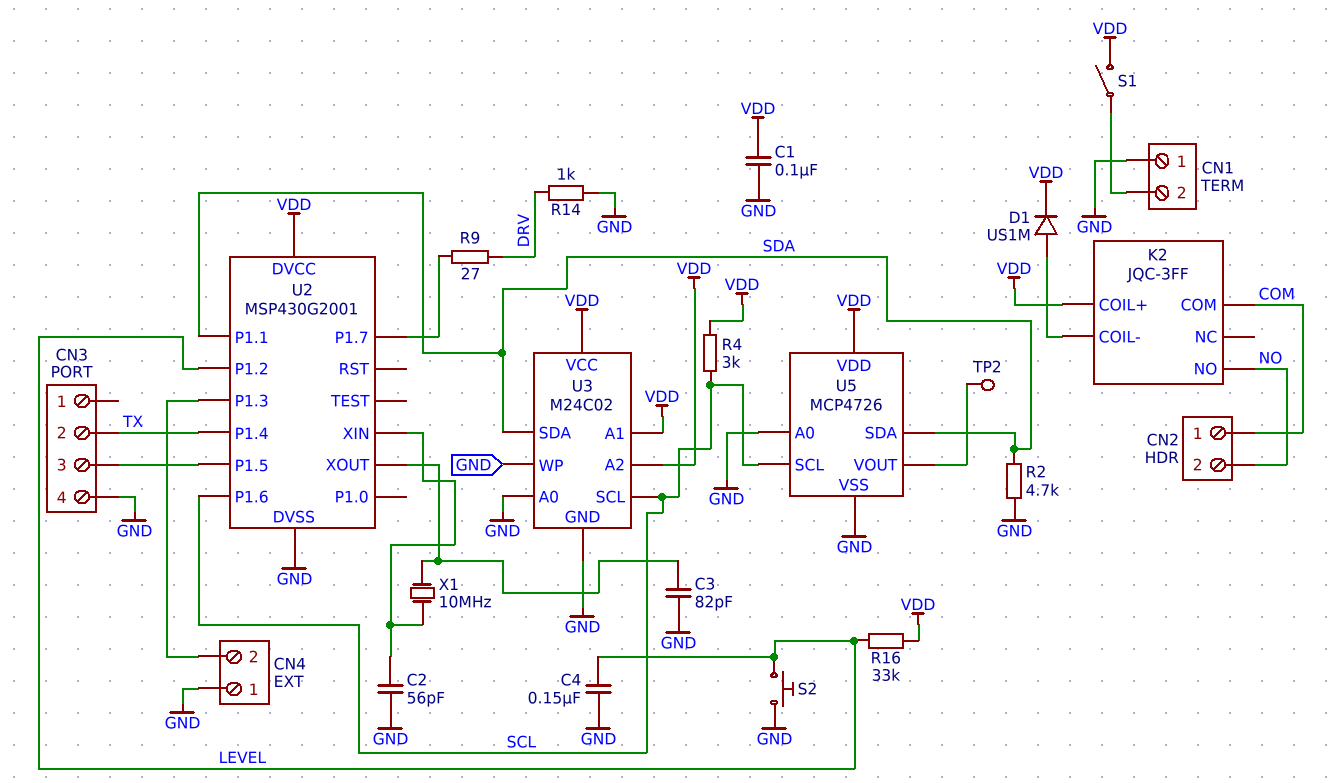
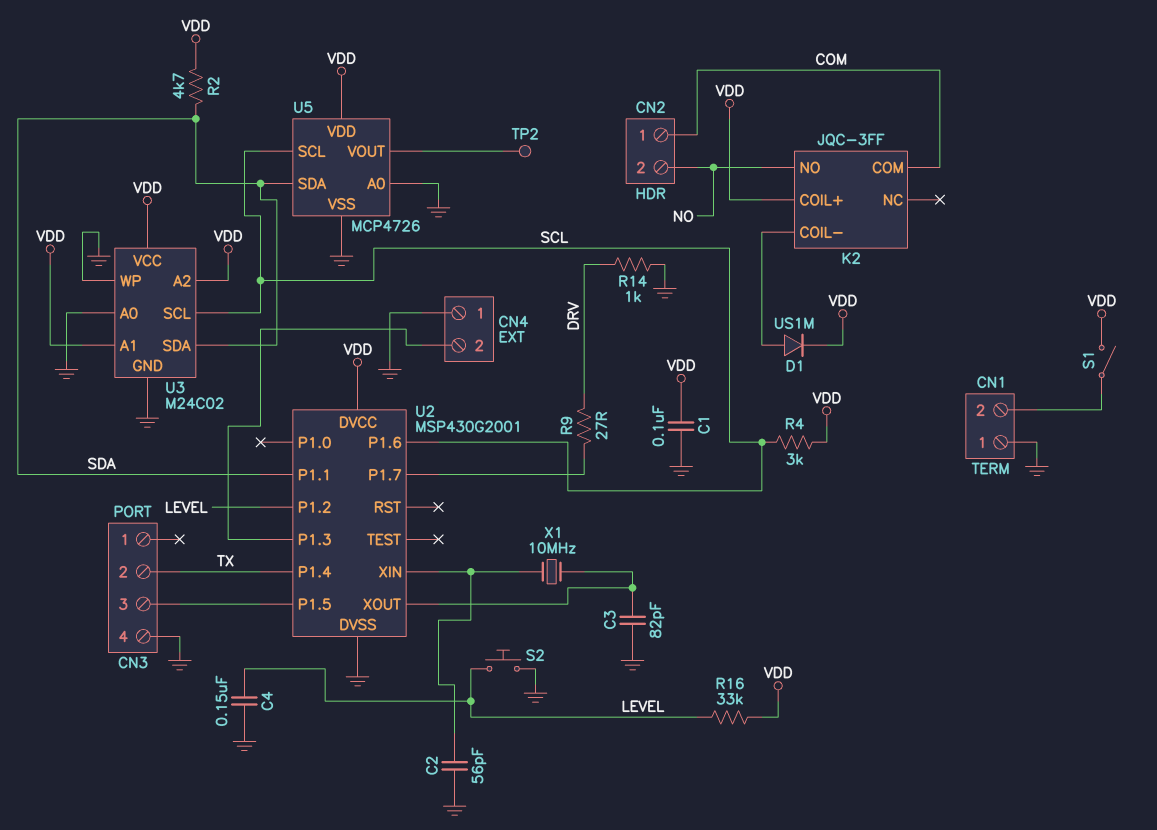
R2: 4.7k (GND, SDA) -> 4.7k (SDA, VDD)

